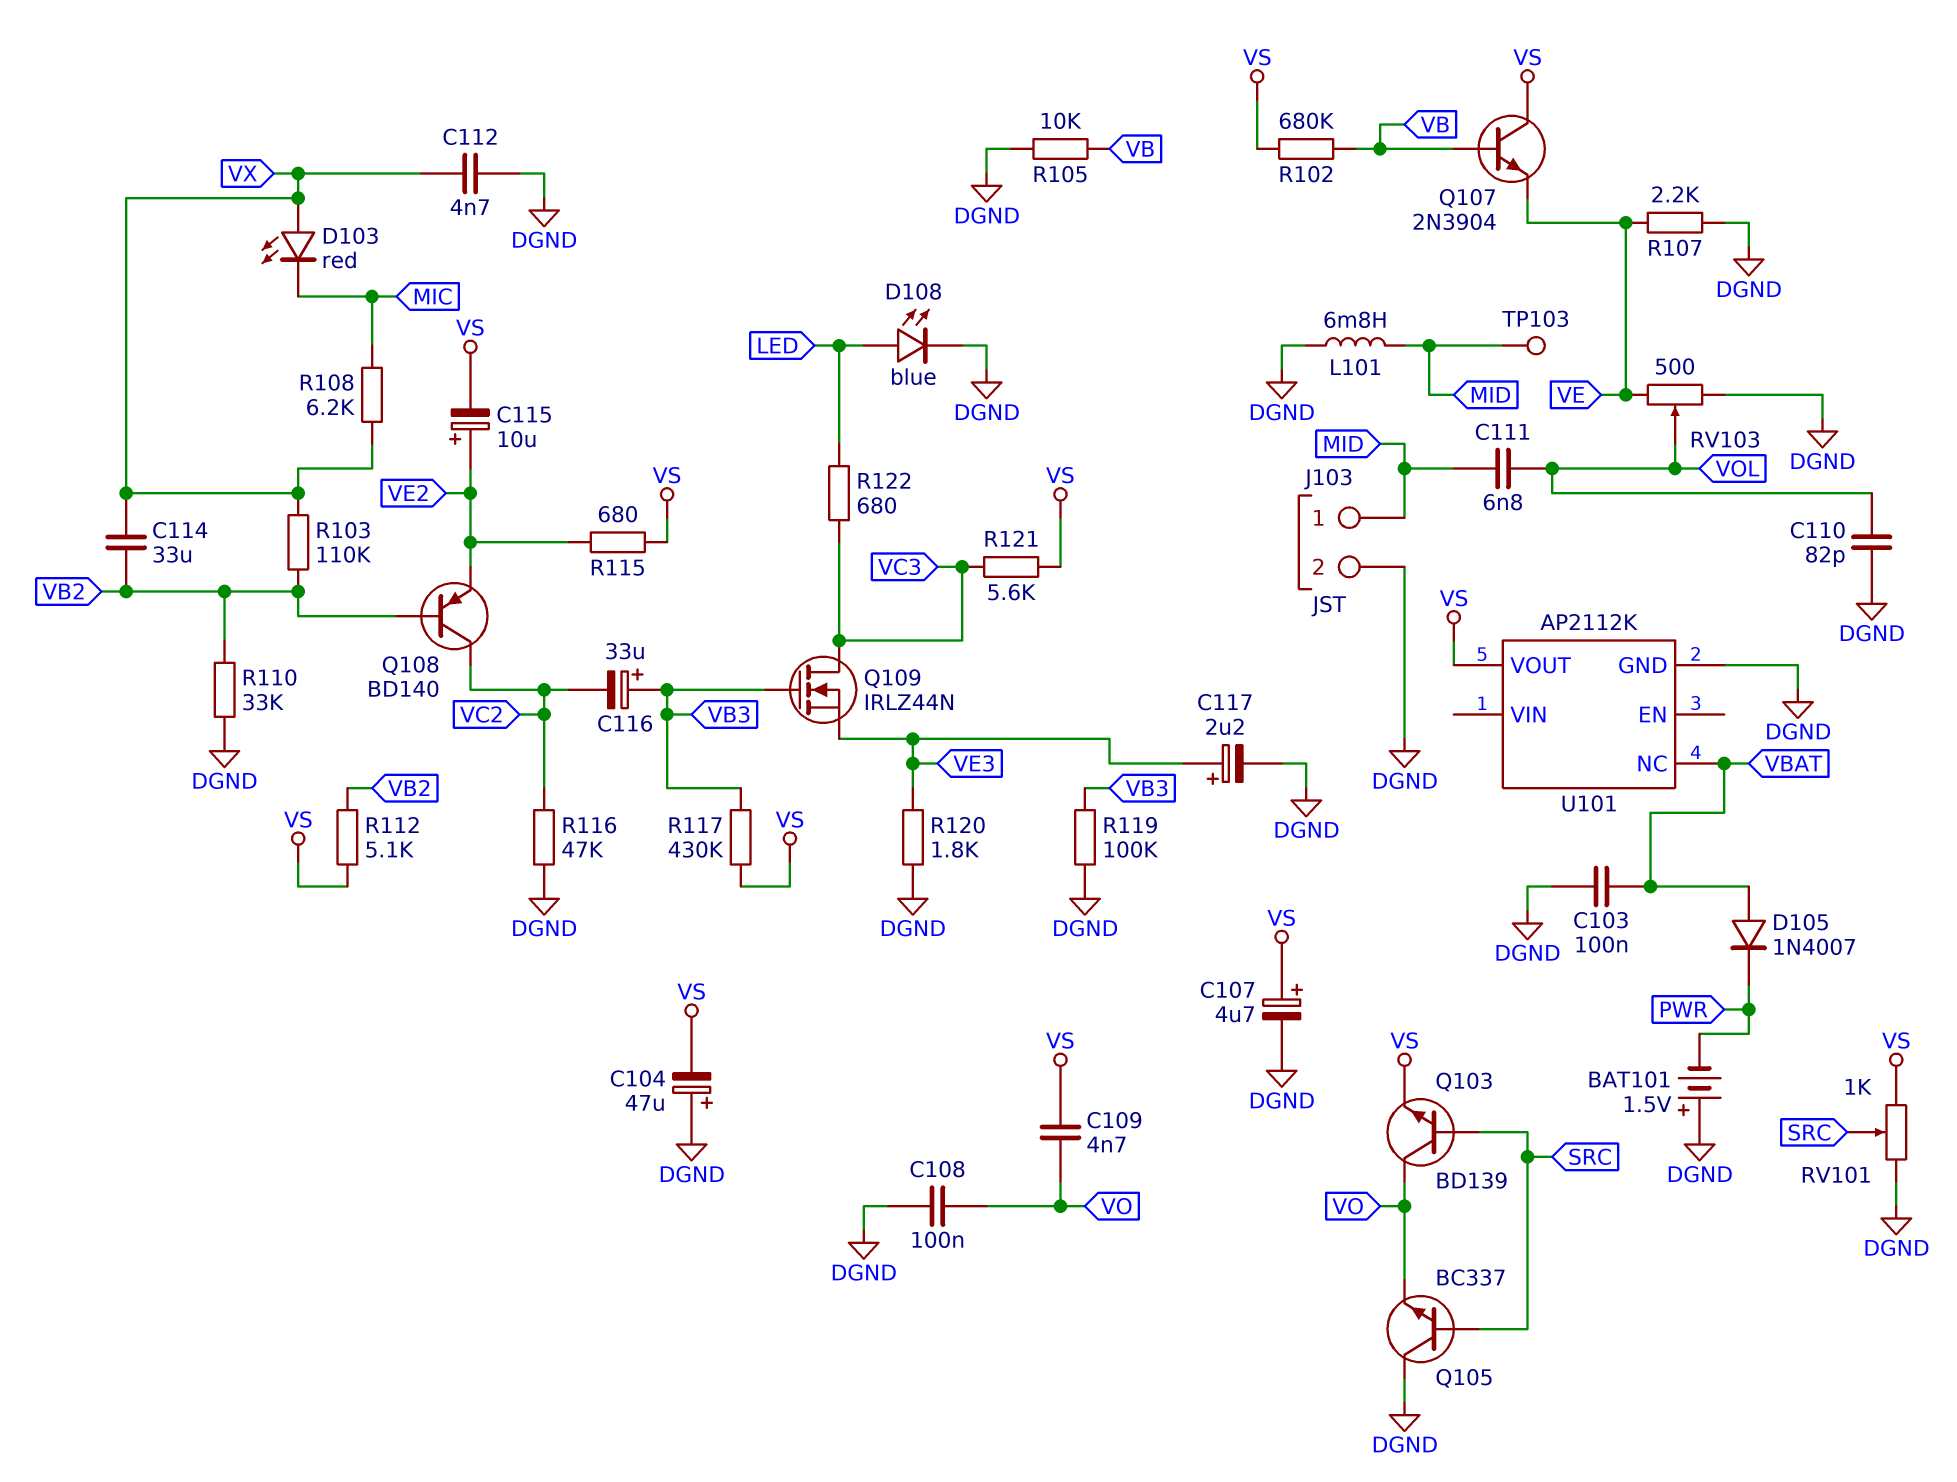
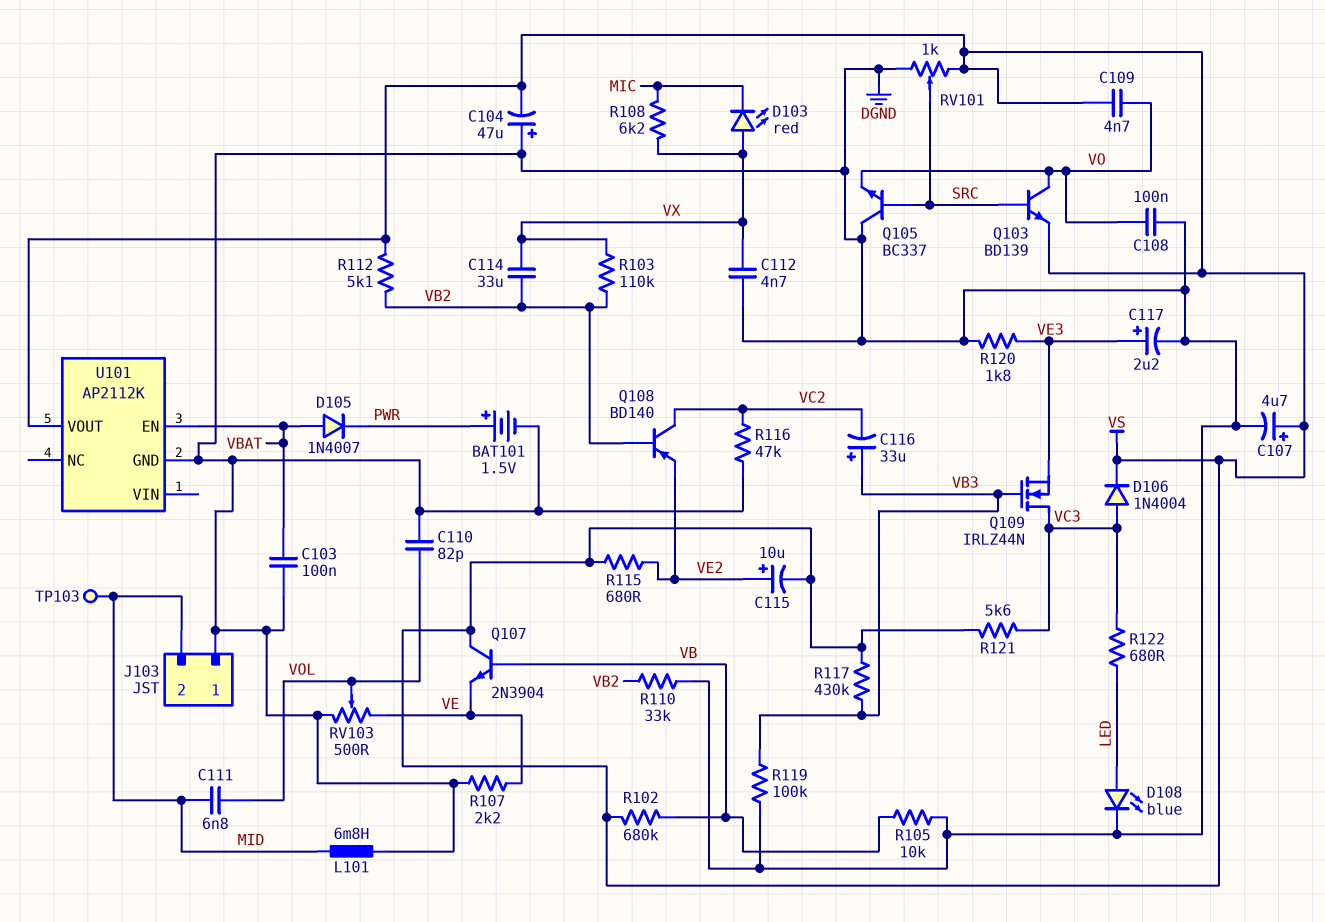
BAT101: 1.5V (plus DGND, minus PWR) -> 1.5V (plus PWR, minus DGND)
D106: none -> diode 1N4004 (A VC3, K VS)
J103 pin 1: MID -> DGND
J103 pin 2: DGND -> MID
U101 pin EN: none -> VBAT
U101 pin NC: VBAT -> none

